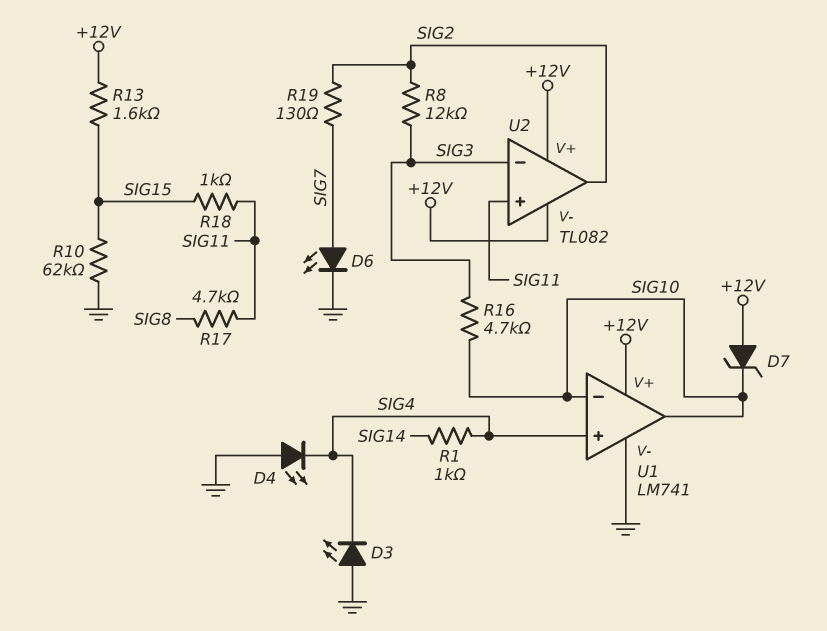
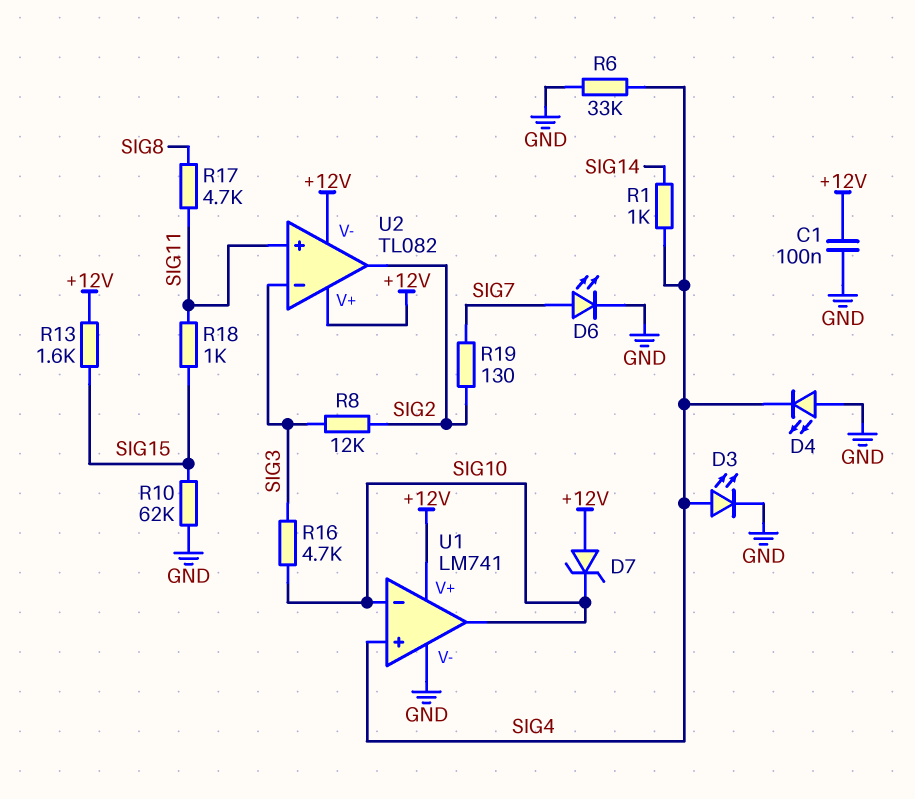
C1: none -> 100nF (+12V, GND)
D3: LED (A GND, K SIG4) -> LED (A SIG4, K GND)
R6: none -> 33k (GND, SIG4)

